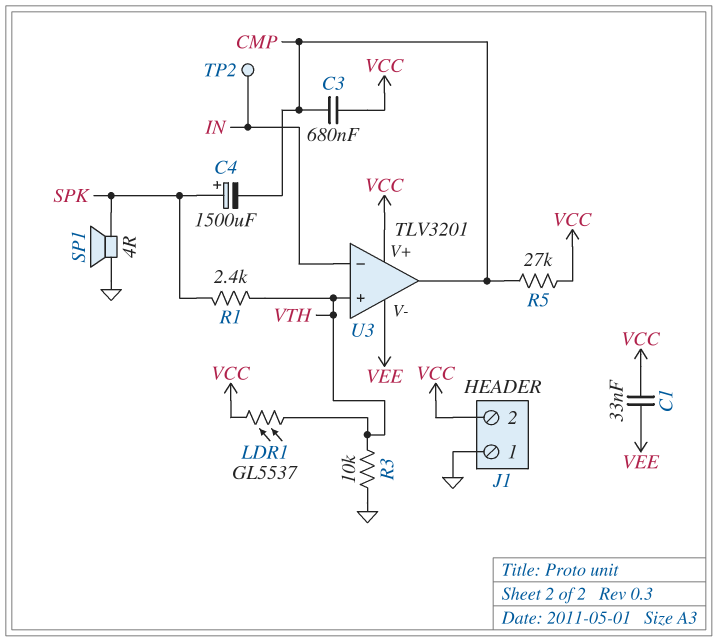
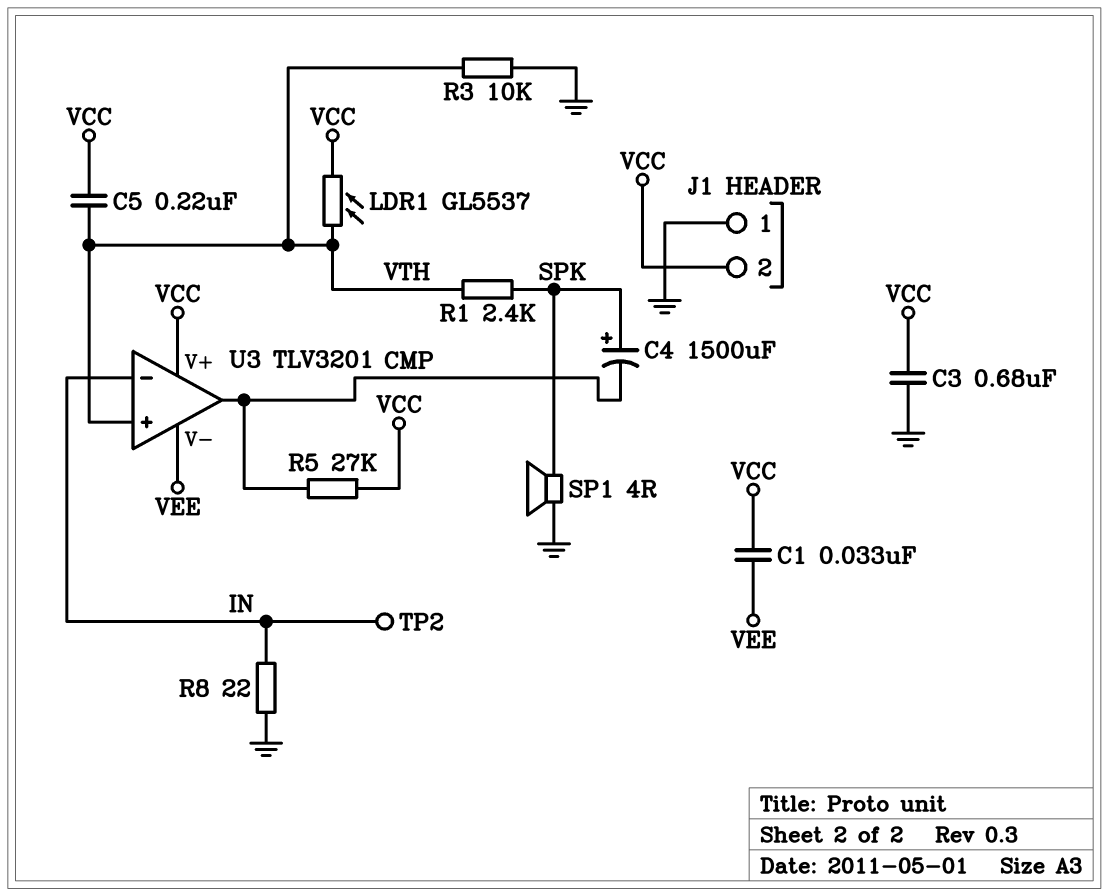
C3: 680nF (CMP, VCC) -> 680nF (GND, VCC)
C5: none -> 220nF (VCC, VTH)
R8: none -> 22 (GND, IN)

